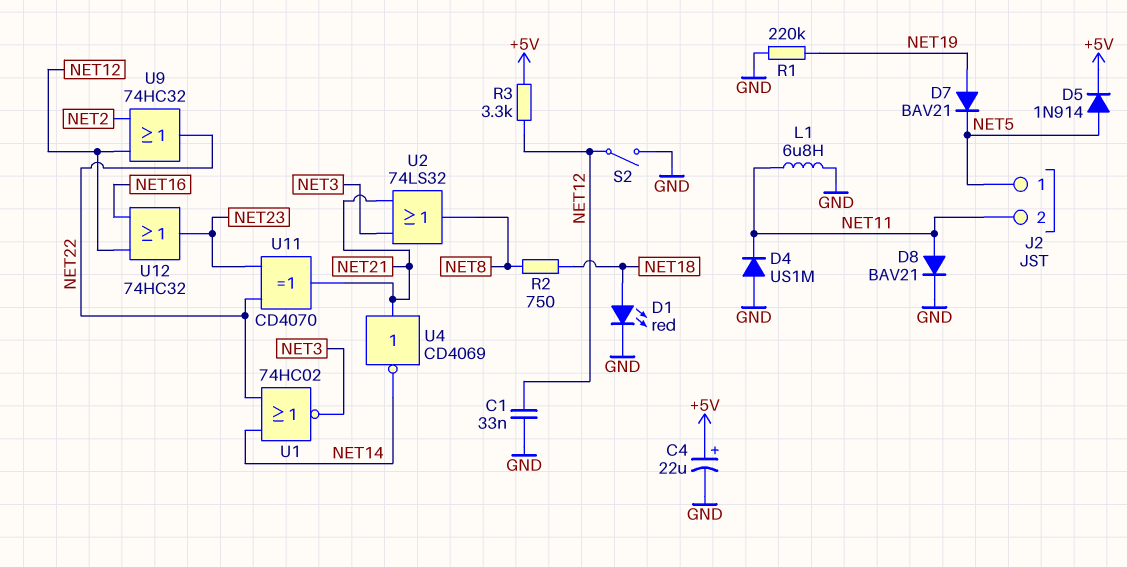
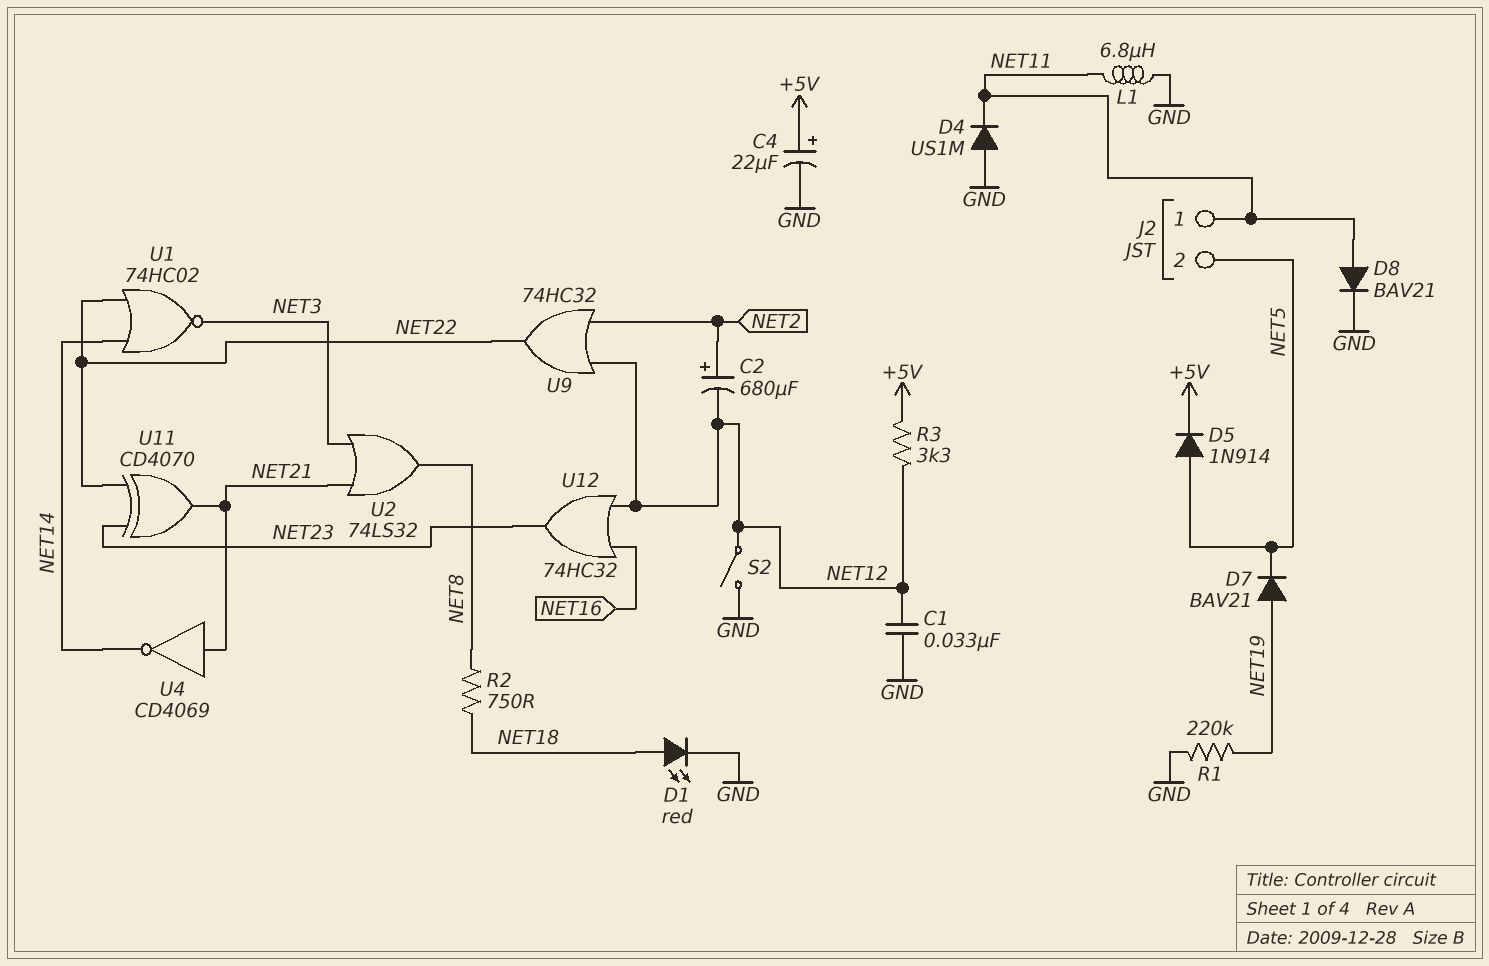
C2: none -> 680uF (plus NET2, minus NET12)
J2 pin 1: NET5 -> NET11
J2 pin 2: NET11 -> NET5

